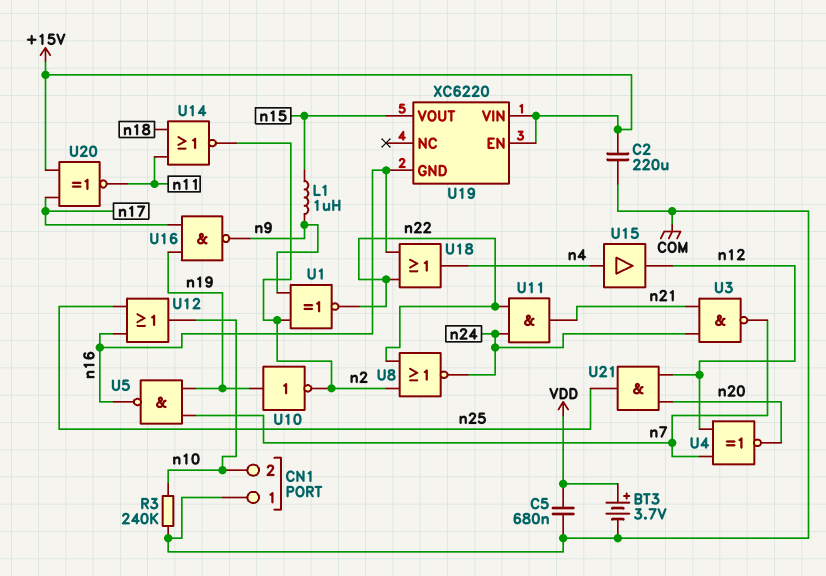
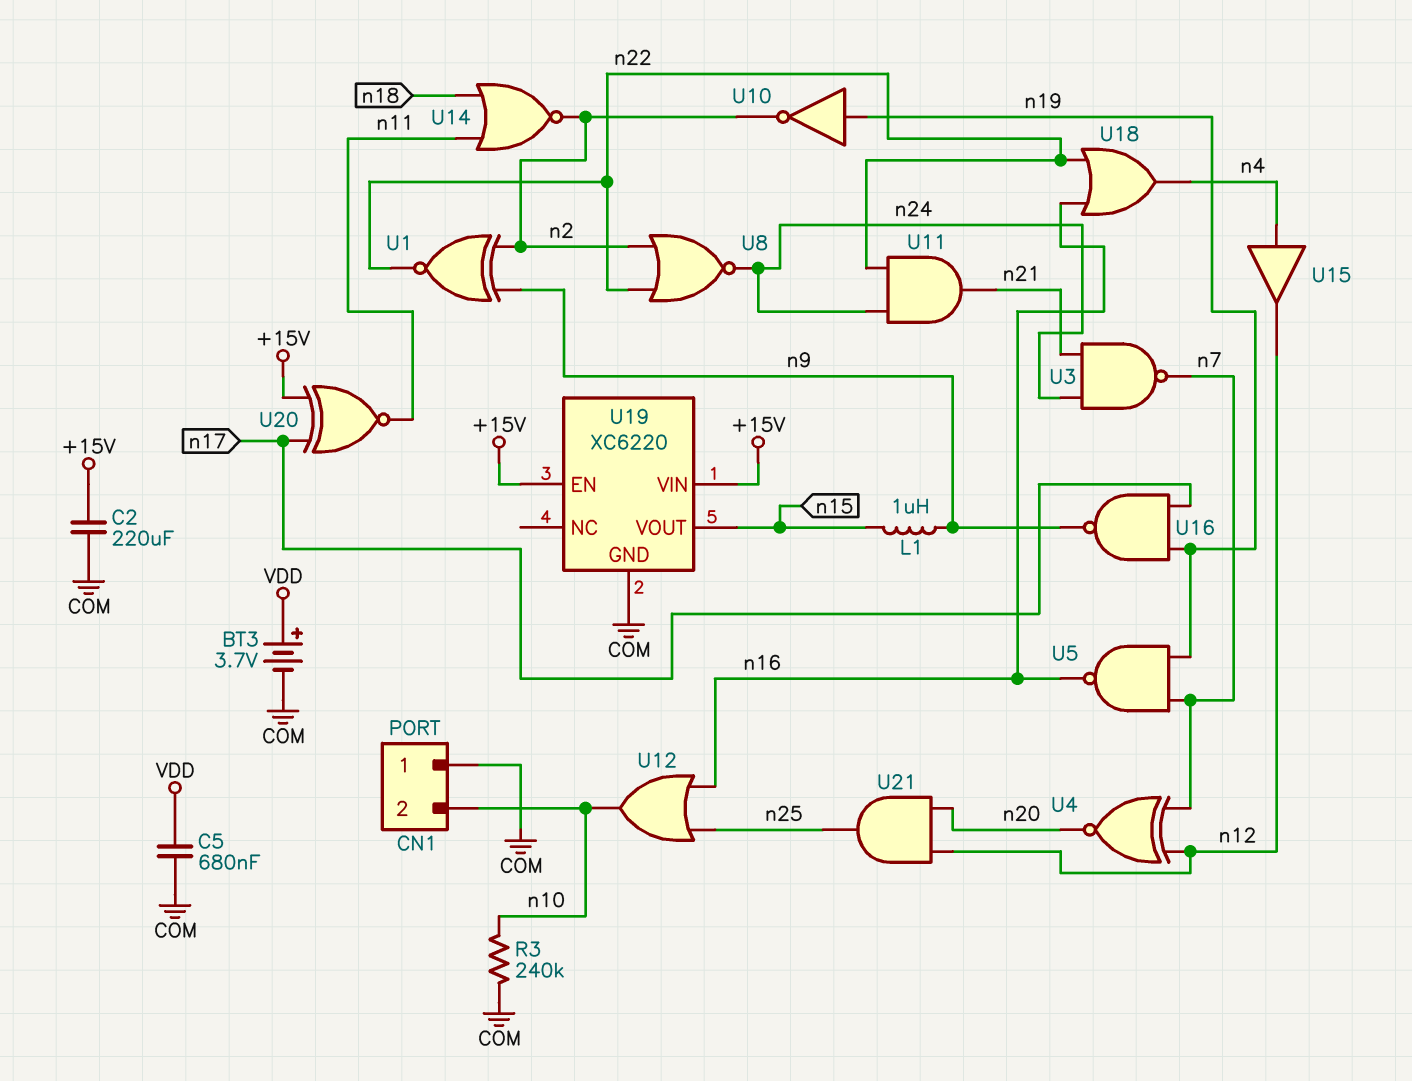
U19 pin GND: n16 -> COM

